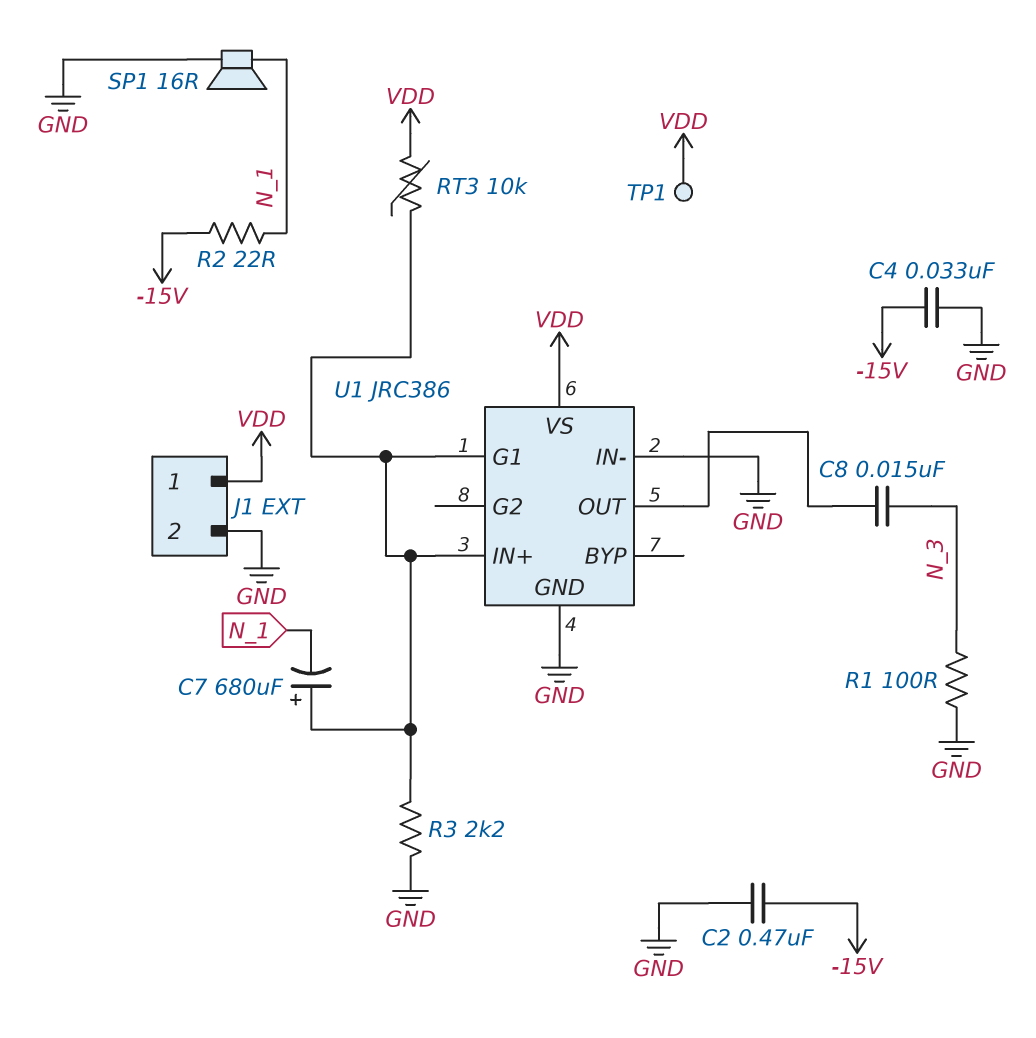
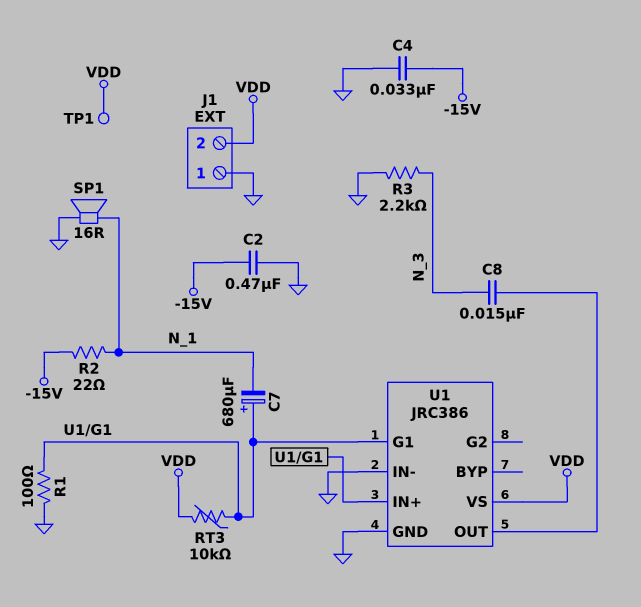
J1 pin 1: VDD -> GND
J1 pin 2: GND -> VDD
R1: 100 (GND, N_3) -> 100 (GND, U1/G1)
R3: 2.2k (GND, U1/G1) -> 2.2k (GND, N_3)

